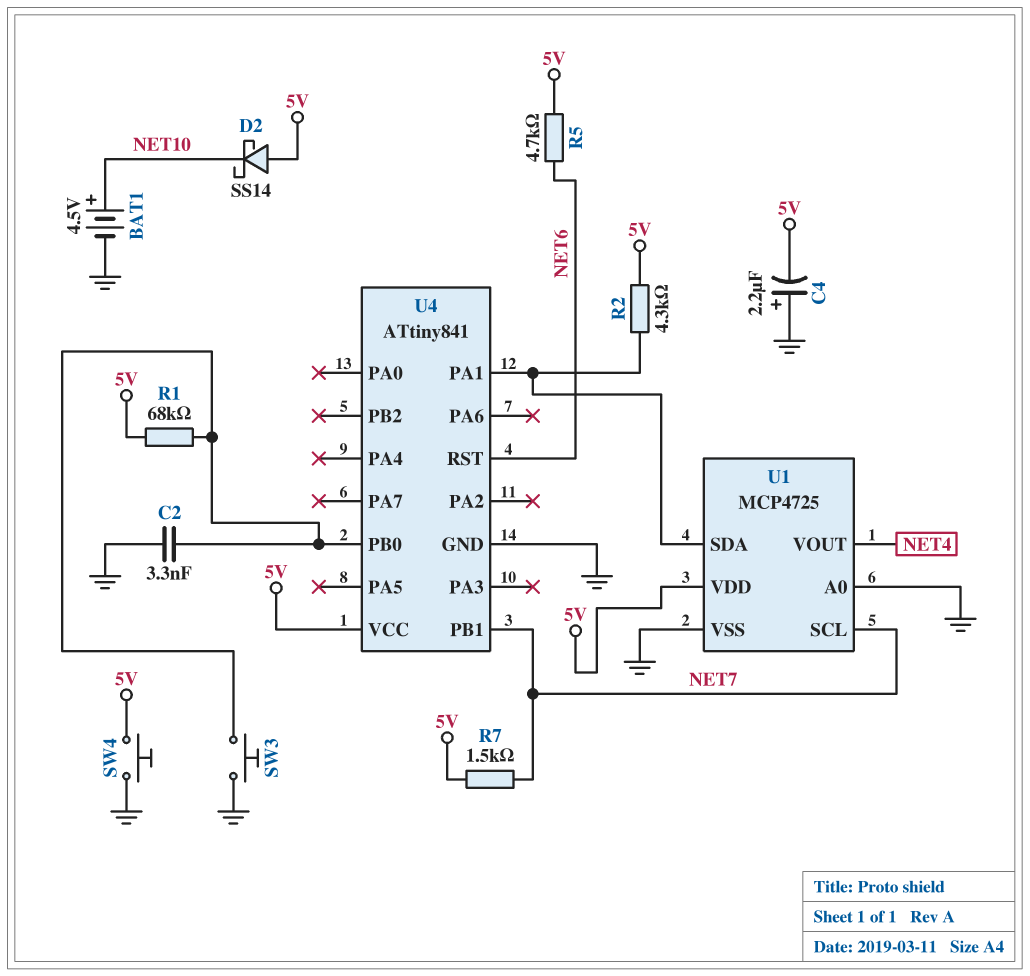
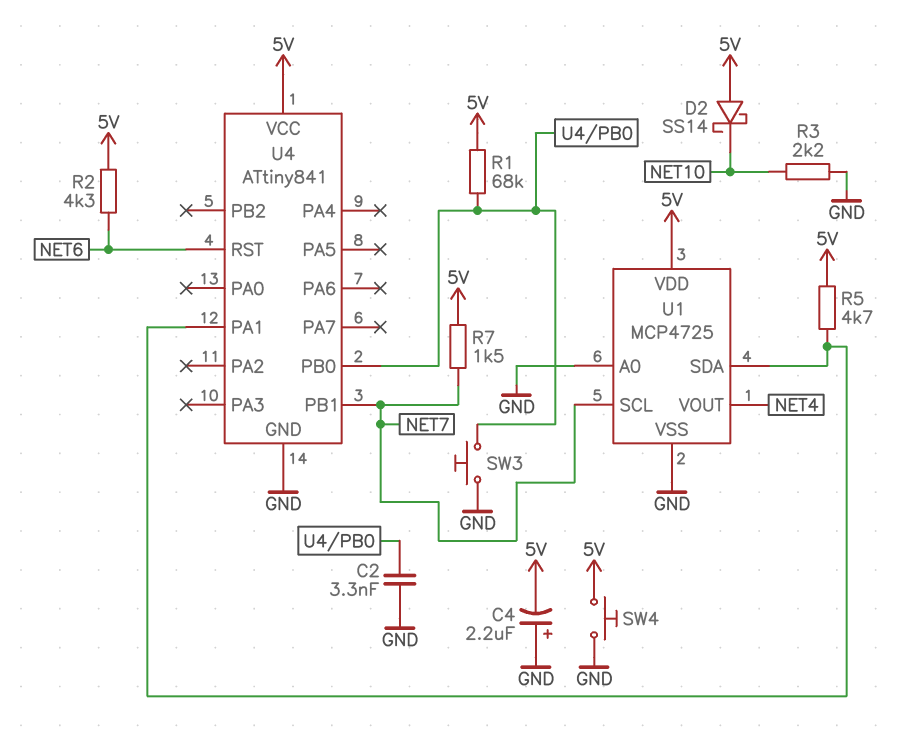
BAT1: 4.5V (plus NET10, minus GND) -> none
R2: 4.3k (5V, U1/SDA) -> 4.3k (5V, NET6)
R3: none -> 2.2k (GND, NET10)
R5: 4.7k (5V, NET6) -> 4.7k (5V, U1/SDA)

